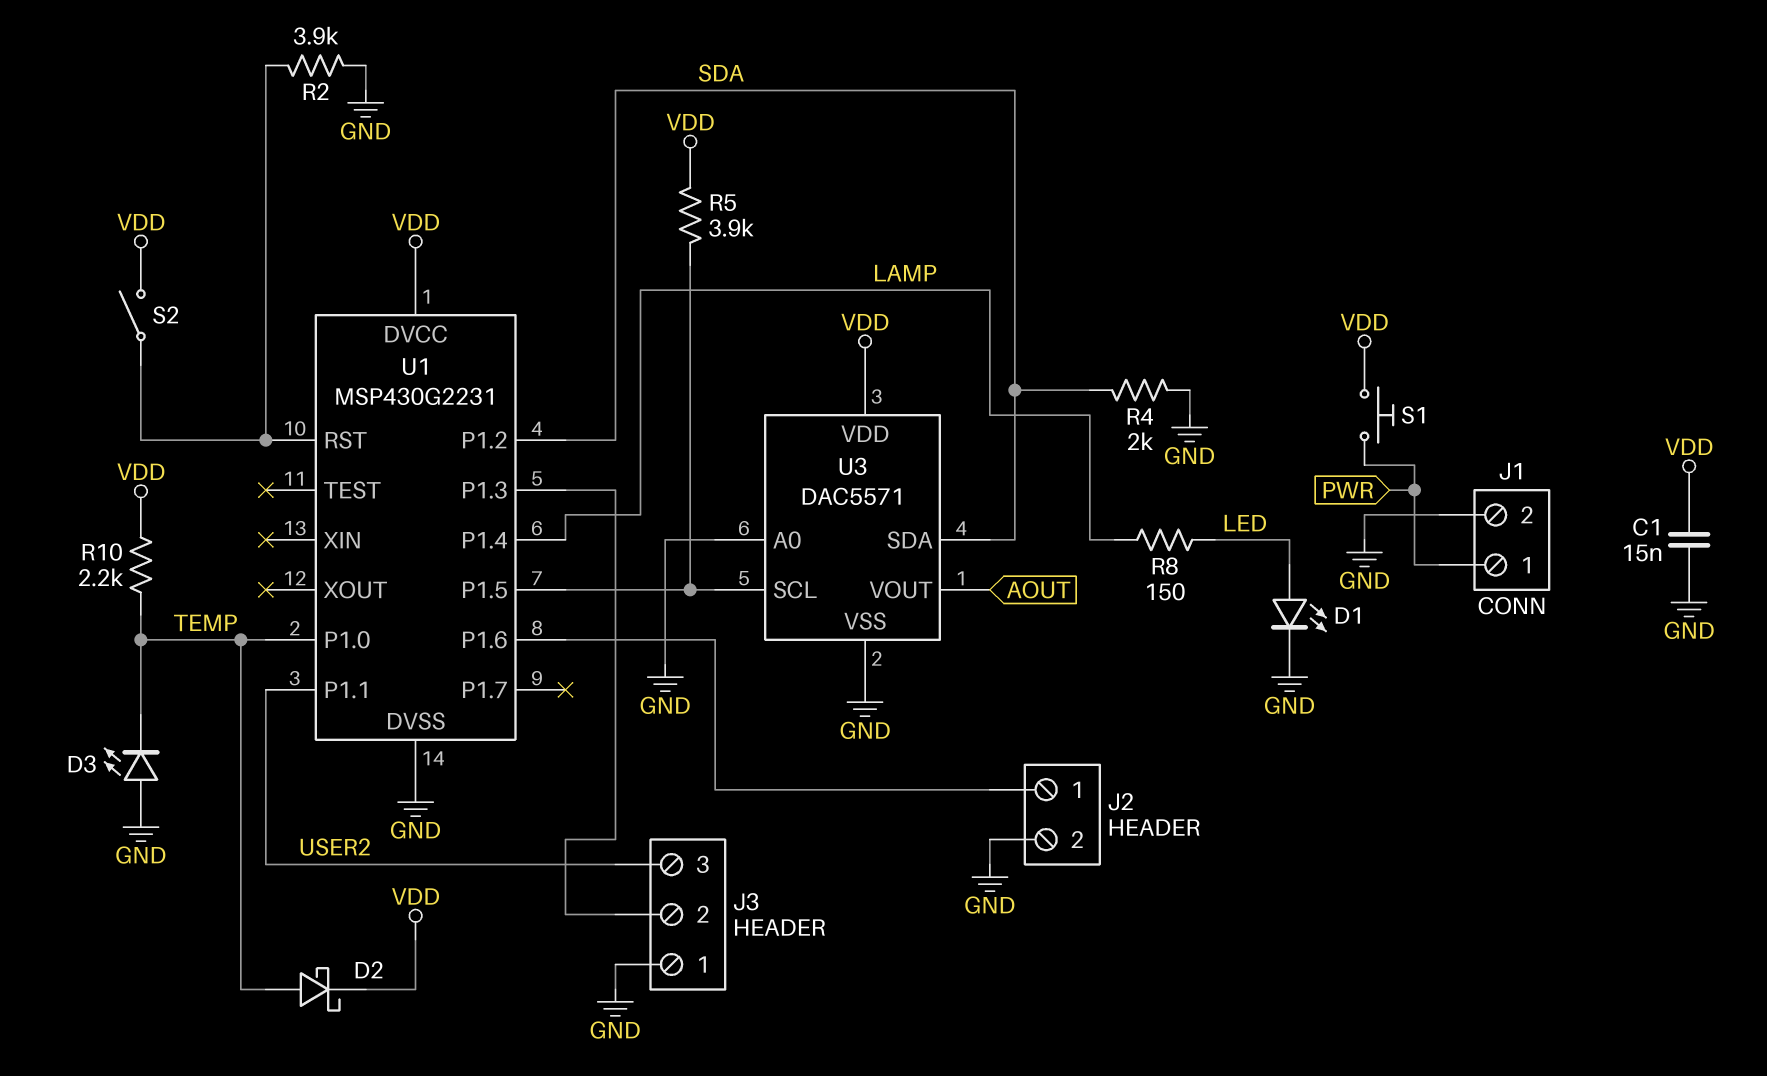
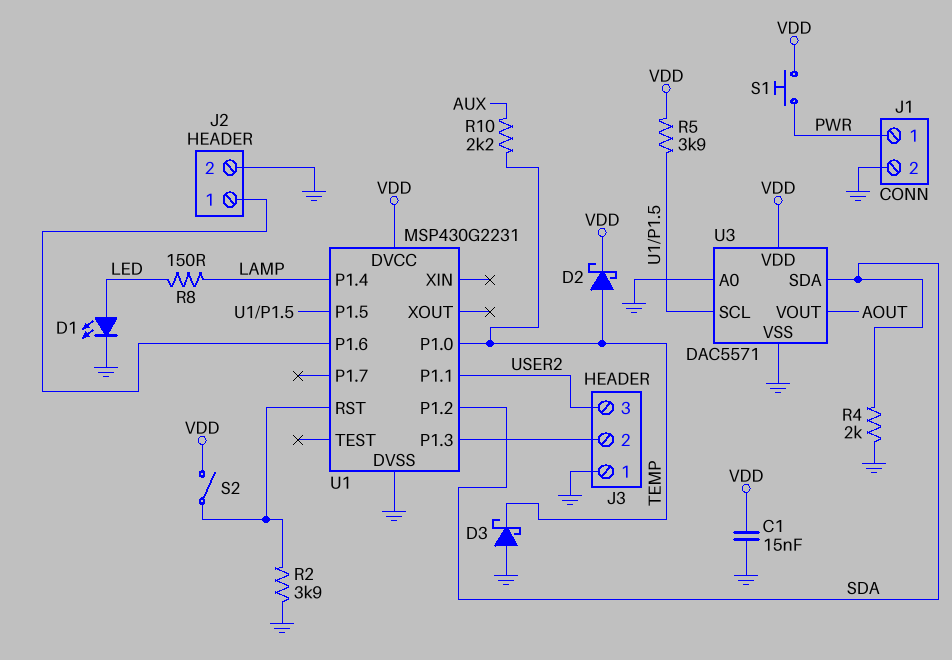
D3: LED (A GND, K TEMP) -> schottky (A GND, K TEMP)
R10: 2.2k (TEMP, VDD) -> 2.2k (AUX, TEMP)

